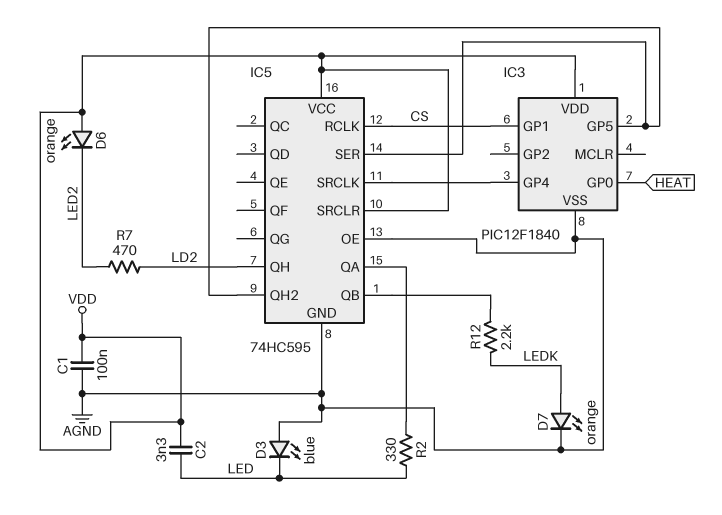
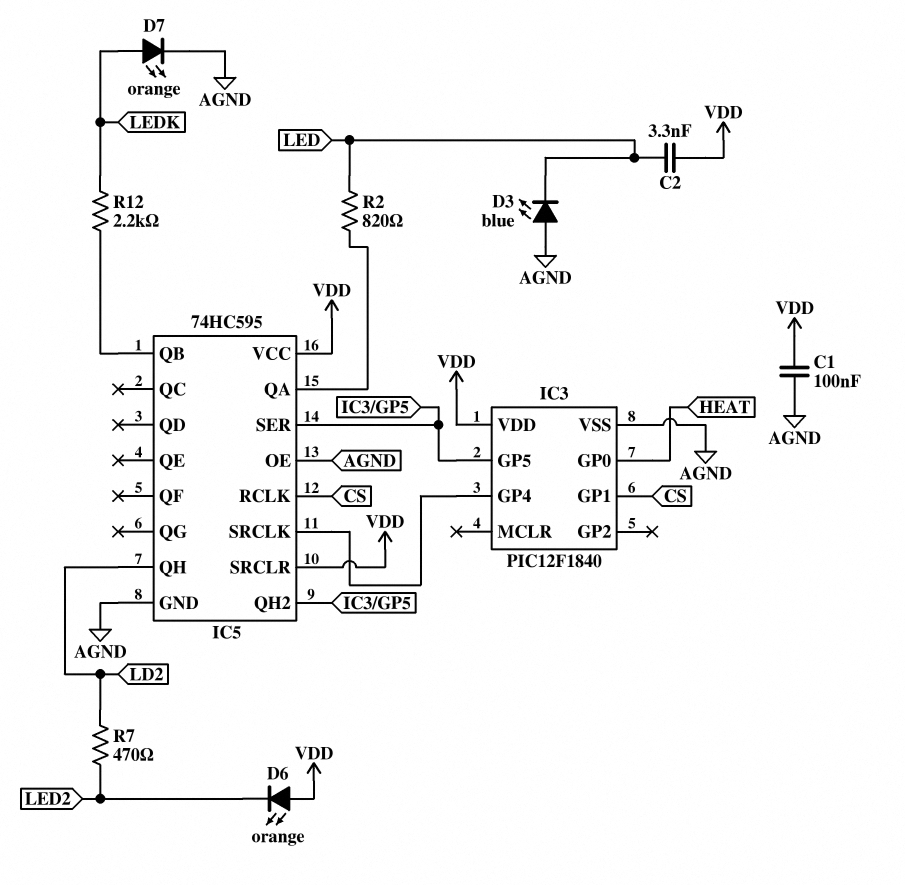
R2: 330 (IC5/QA, LED) -> 820 (IC5/QA, LED)

